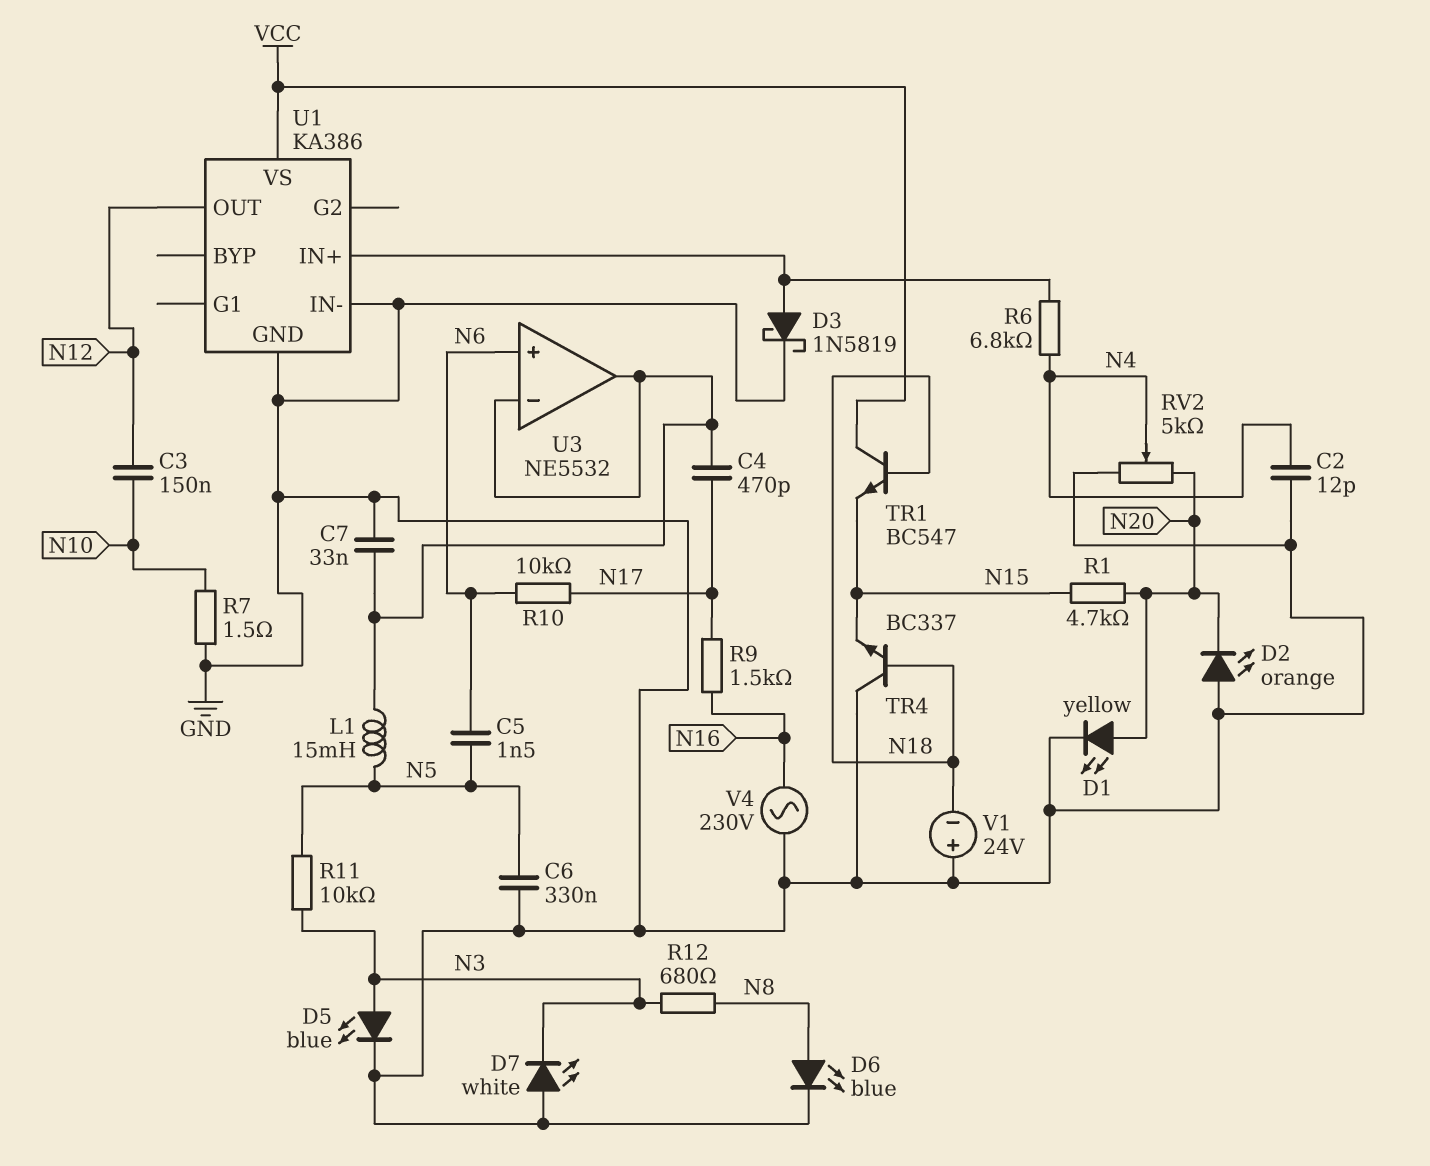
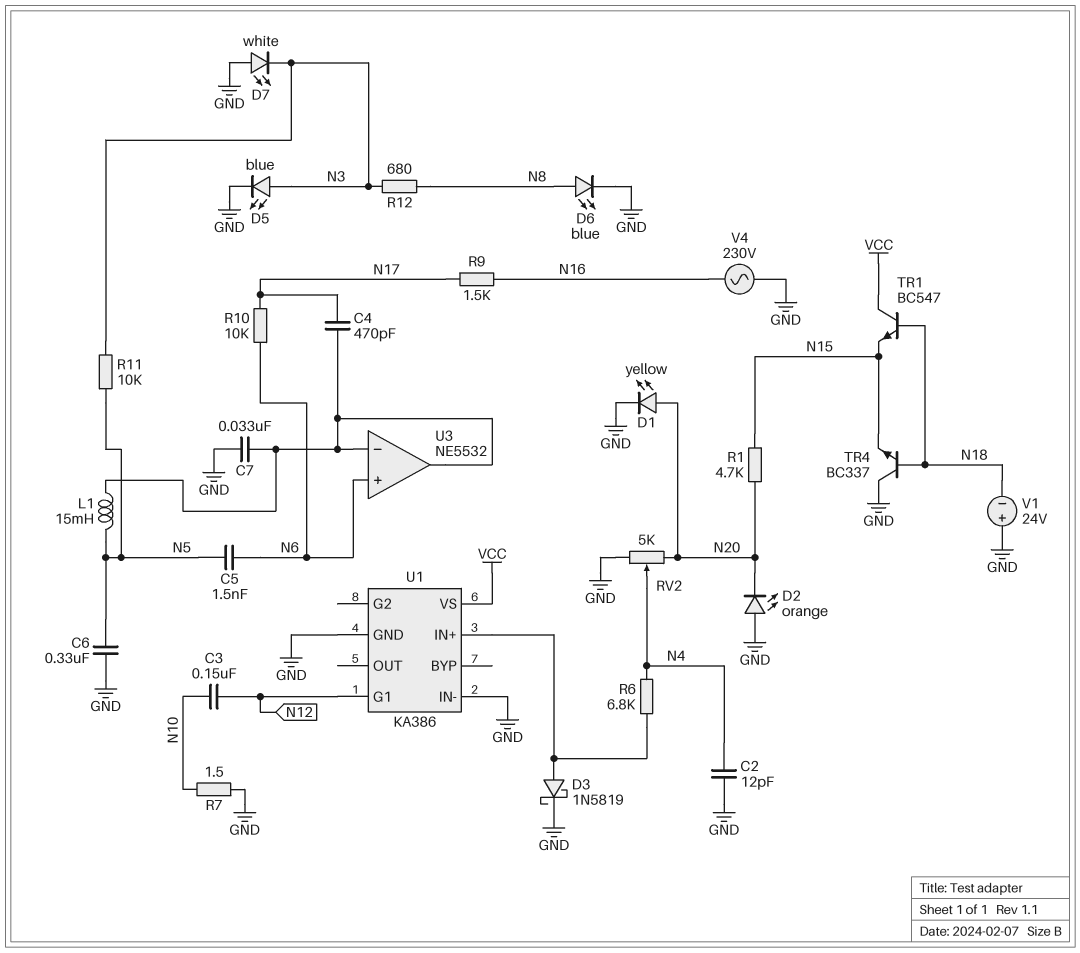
U1 pin G1: none -> N12
U1 pin OUT: N12 -> none

